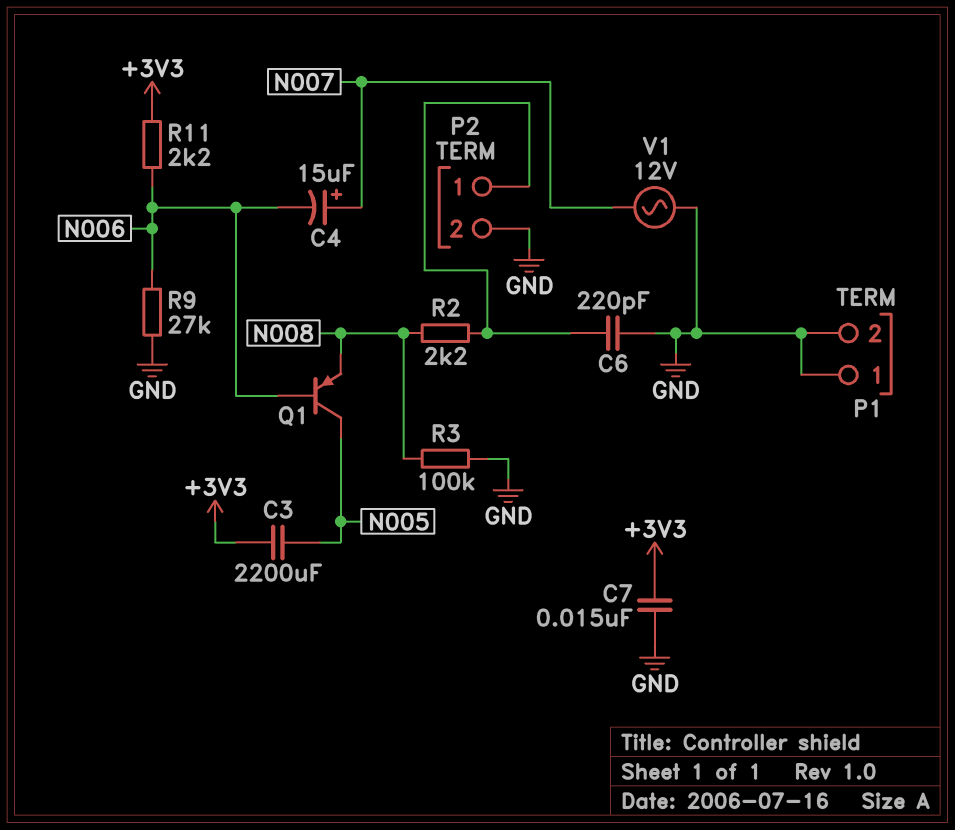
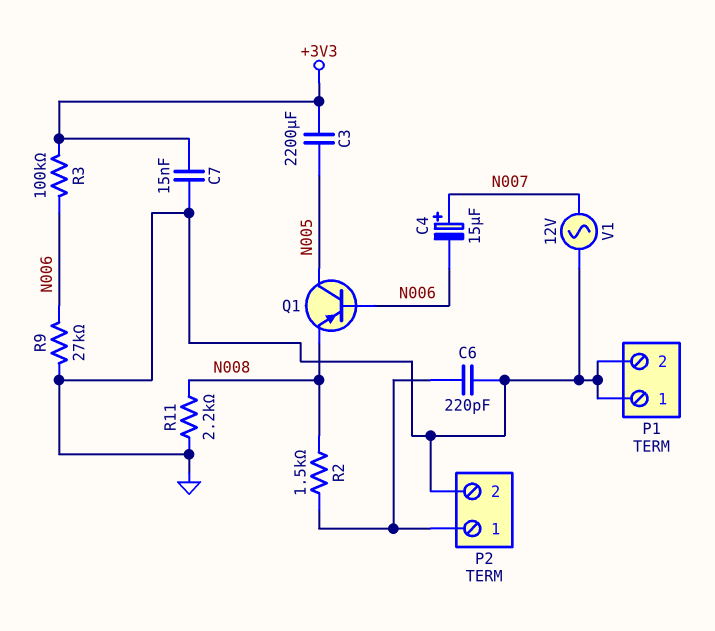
R2: 2.2k (N008, P2/1) -> 1.5k (N008, P2/1)
R3: 100k (GND, N008) -> 100k (+3V3, N006)
R11: 2.2k (+3V3, N006) -> 2.2k (GND, N008)

